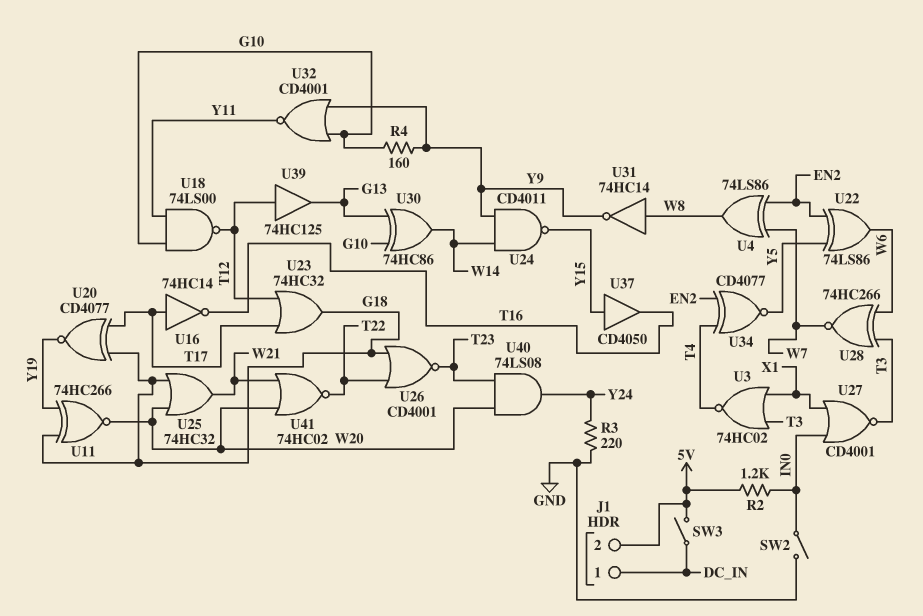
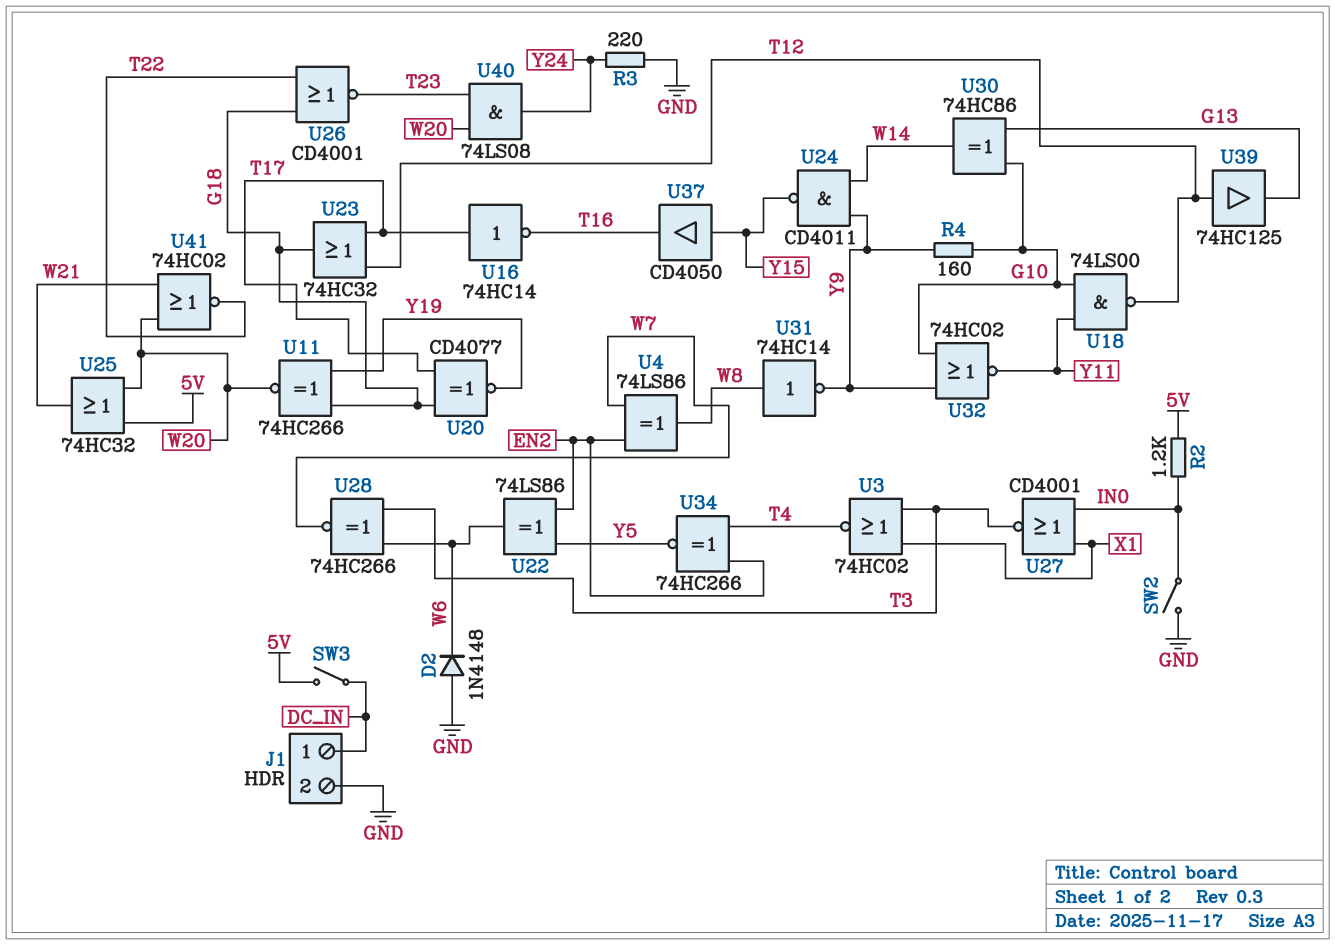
D2: none -> diode 1N4148 (A GND, K W6)
J1 pin 2: 5V -> GND
U25: OR 74HC32 (in G18, in W20, out W21) -> OR 74HC32 (in 5V, in W20, out W21)
U32: NOR CD4001 (in G10, in Y9, out Y11) -> NOR 74HC02 (in G10, in Y9, out Y11)
U34: XNOR CD4077 (in EN2, in T4, out Y5) -> XNOR 74HC266 (in EN2, in T4, out Y5)

